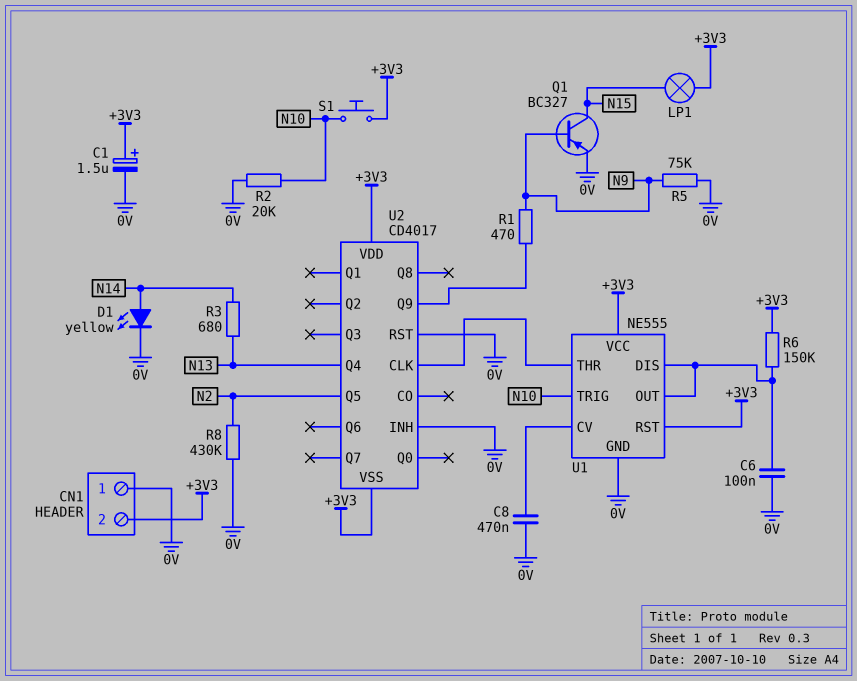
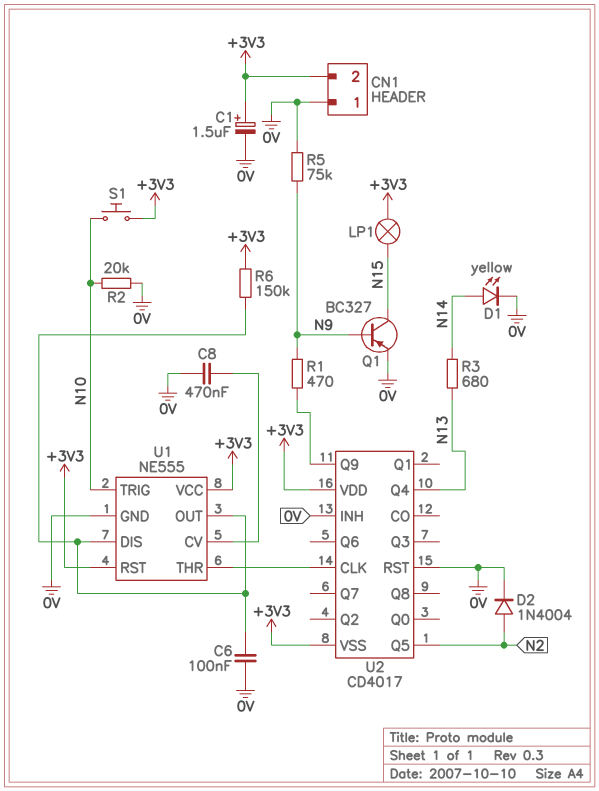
D2: none -> diode 1N4004 (A N2, K 0V)
R8: 430k (0V, N2) -> none

